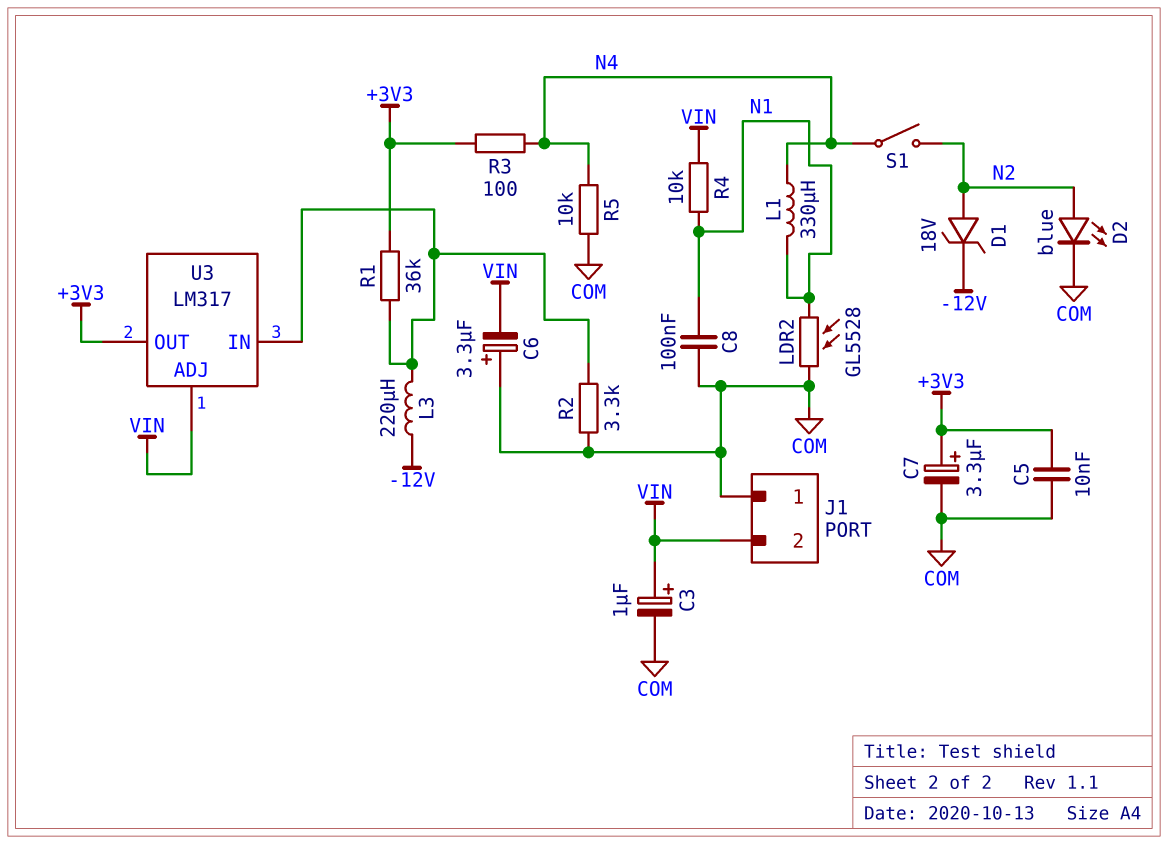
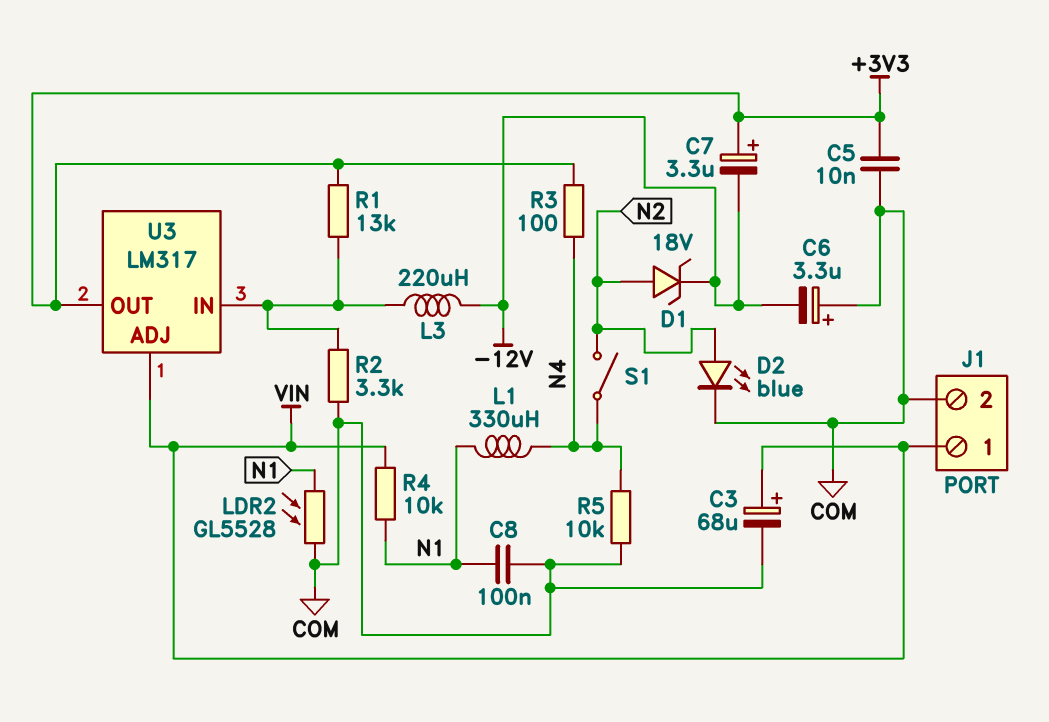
C3: 1uF (plus VIN, minus COM) -> 68uF (plus VIN, minus COM)
C6: 3.3uF (plus COM, minus VIN) -> 3.3uF (plus COM, minus -12V)
C7: 3.3uF (plus +3V3, minus COM) -> 3.3uF (plus +3V3, minus -12V)
J1 pin 1: COM -> VIN
J1 pin 2: VIN -> COM
R1: 36k (+3V3, U3/IN) -> 13k (+3V3, U3/IN)

